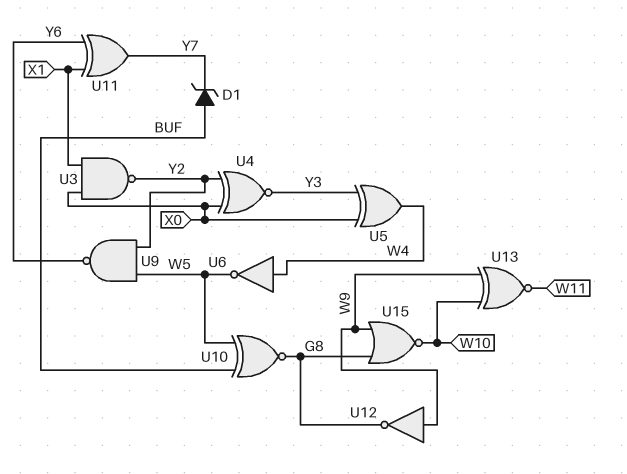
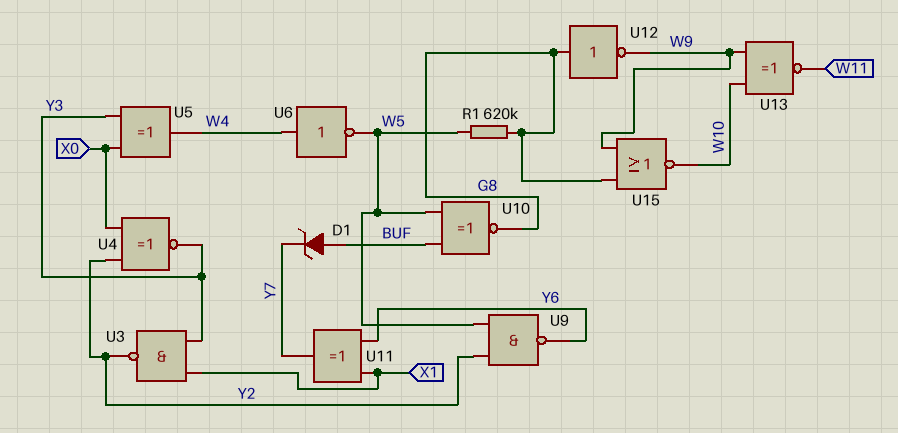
R1: none -> 620k (G8, W5)
U3: NAND (in X0, in X1, out Y2) -> NAND (in X1, in Y3, out Y2)
U12: NOT (in W9, out G8) -> NOT (in G8, out W9)

